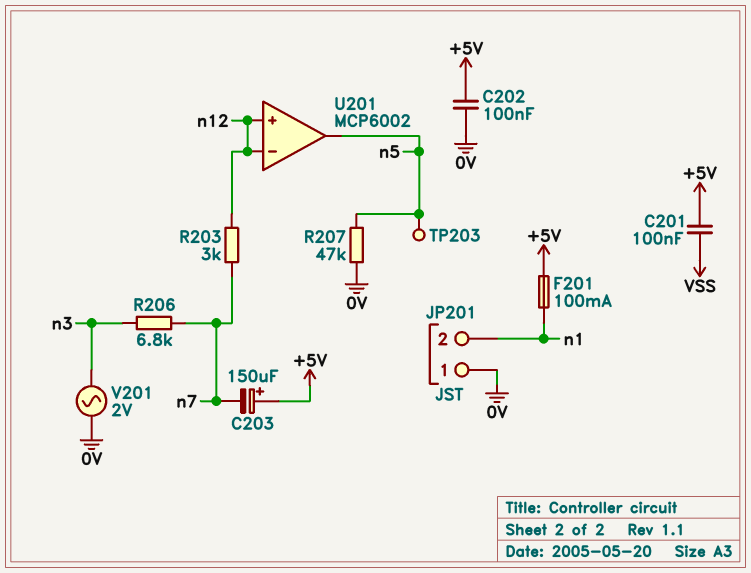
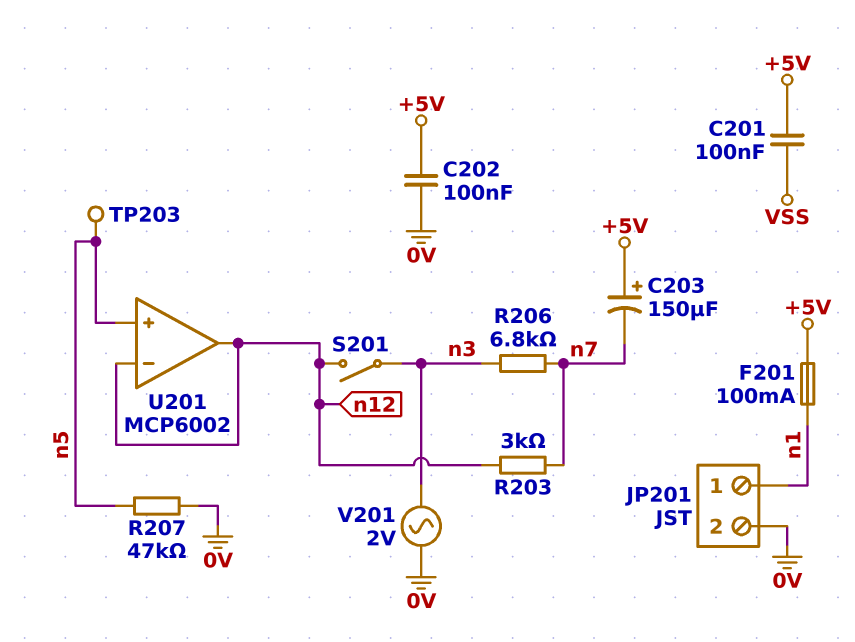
JP201 pin 1: 0V -> n1
JP201 pin 2: n1 -> 0V
S201: none -> switch (n3, n12)
U201 pin in+: n12 -> n5
U201 pin out: n5 -> n12

